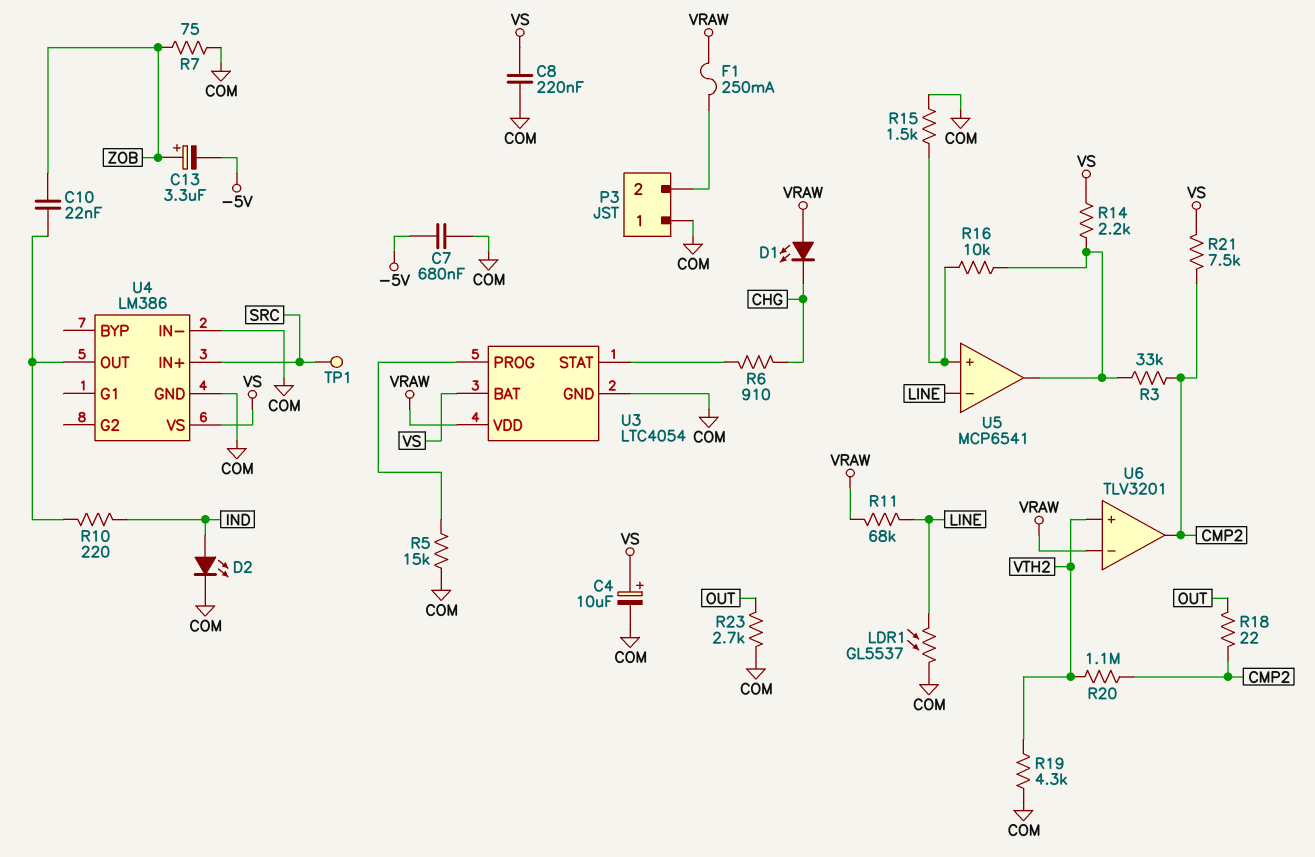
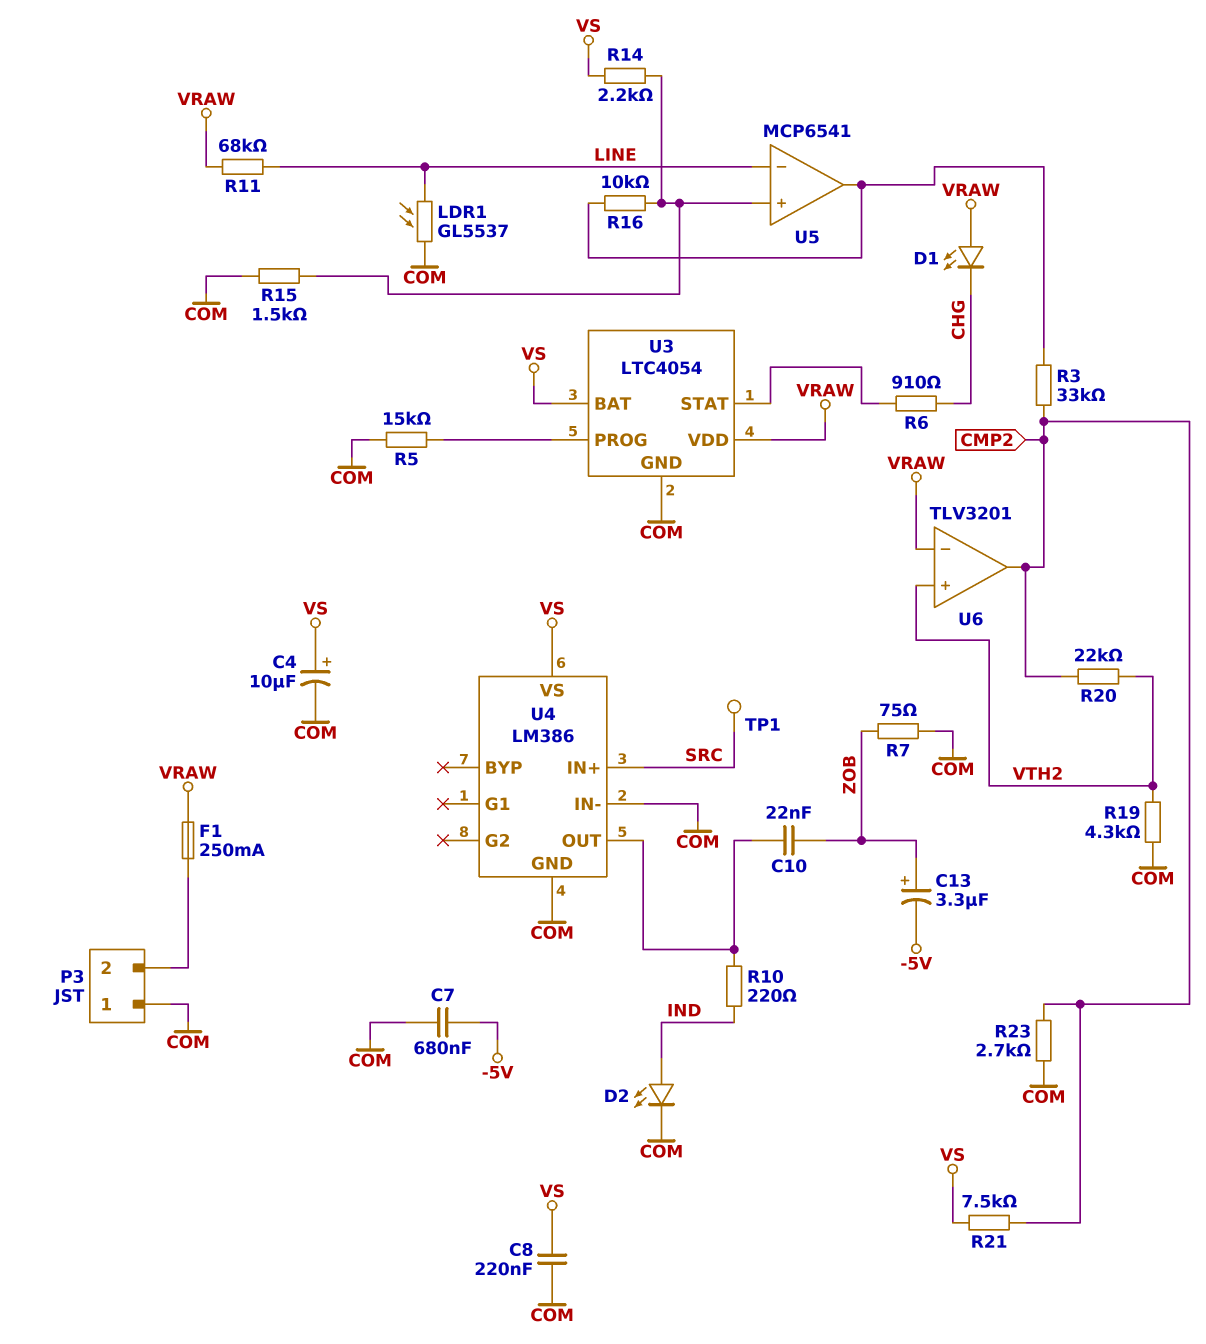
R14: 2.2k (U5/out, VS) -> 2.2k (U5/in+, VS)
R18: 22 (CMP2, OUT) -> none
R20: 1.1M (CMP2, VTH2) -> 22k (CMP2, VTH2)
R23: 2.7k (COM, OUT) -> 2.7k (CMP2, COM)

